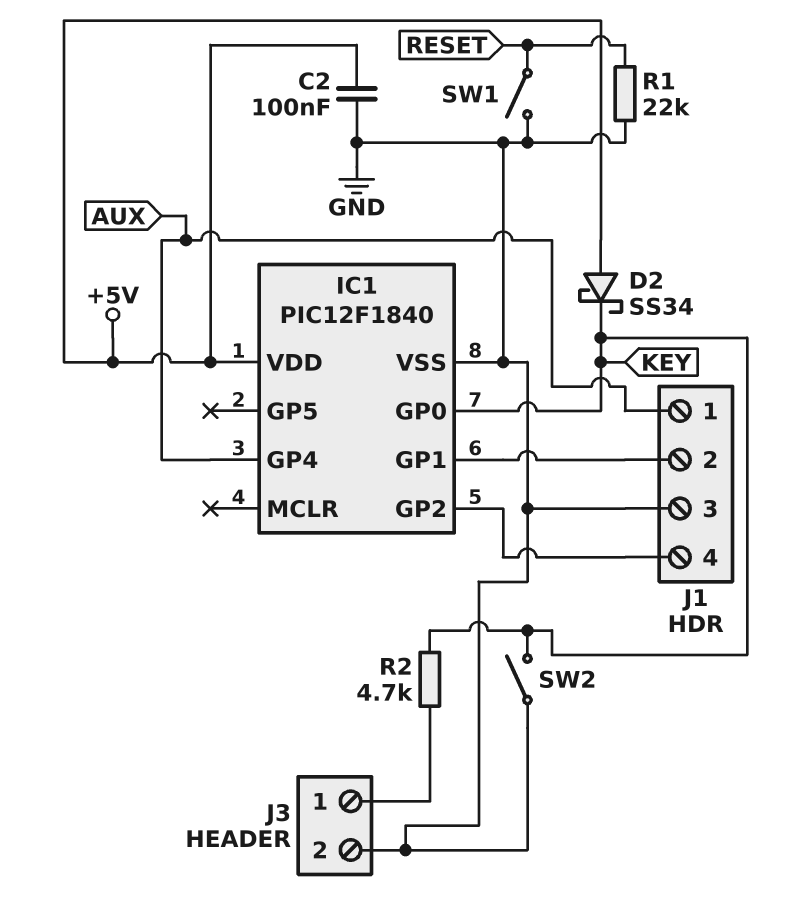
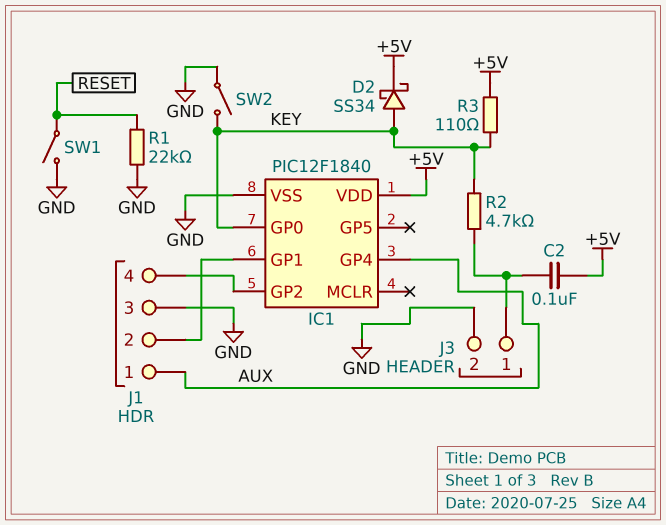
C2: 100nF (+5V, GND) -> 100nF (+5V, J3/1)
D2: schottky SS34 (A +5V, K KEY) -> schottky SS34 (A KEY, K +5V)
R3: none -> 110 (+5V, KEY)

